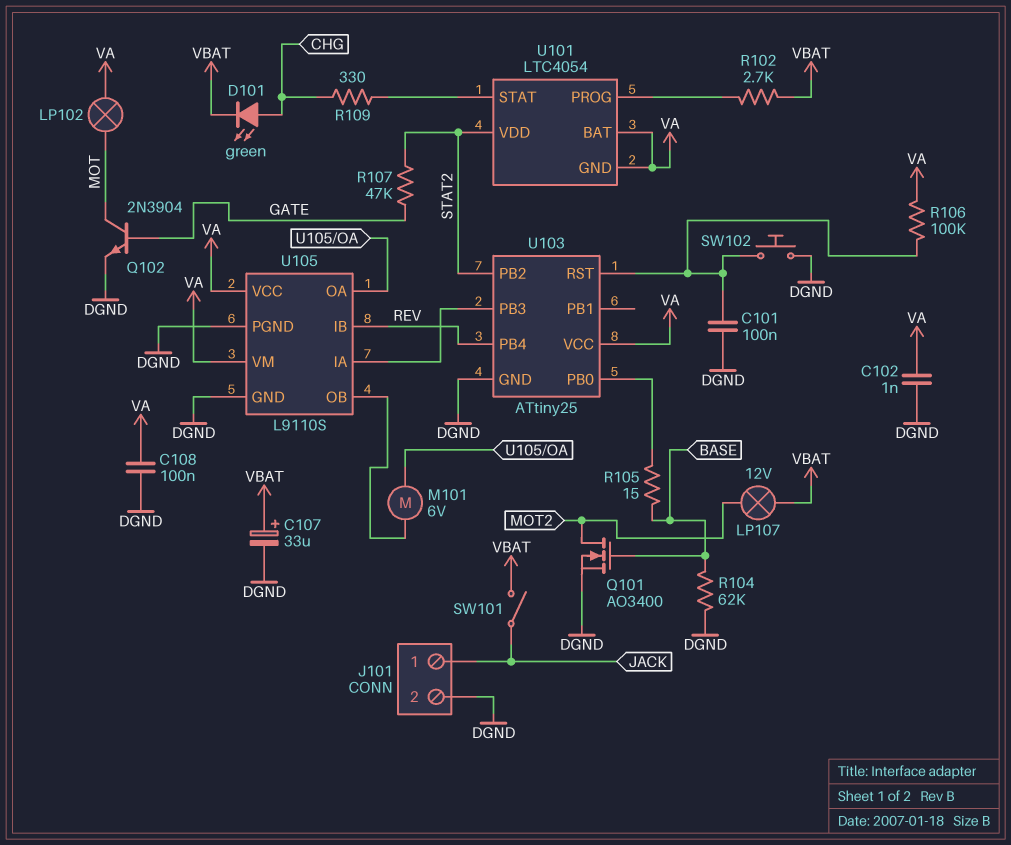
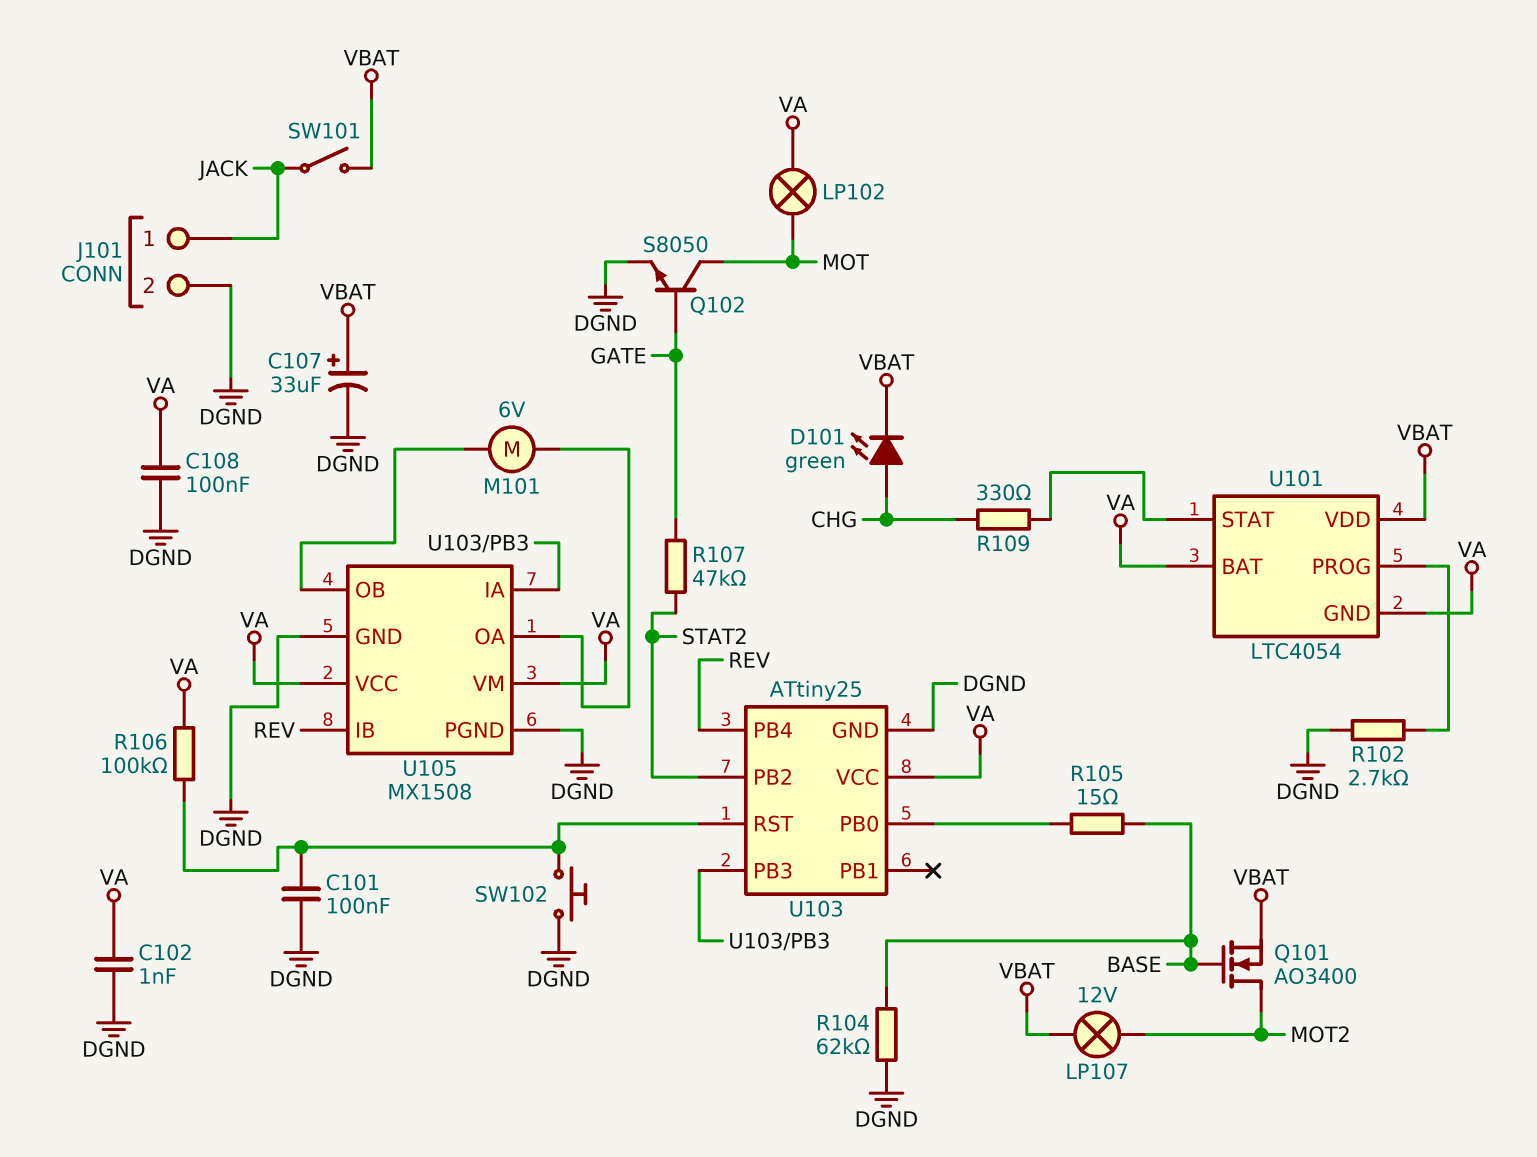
Q101: NMOS AO3400 (G BASE, D MOT2, S DGND) -> NMOS AO3400 (G BASE, D MOT2, S VBAT)
Q102: NPN 2N3904 (B GATE, C MOT, E DGND) -> NPN S8050 (B GATE, C MOT, E DGND)
R102: 2.7k (U101/PROG, VBAT) -> 2.7k (DGND, U101/PROG)
U101 pin VDD: STAT2 -> VBAT
U105: L9110S -> MX1508

